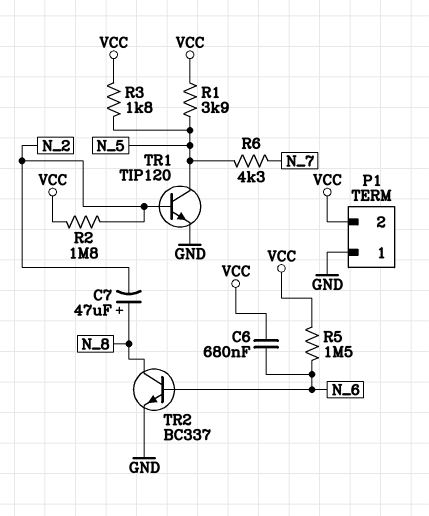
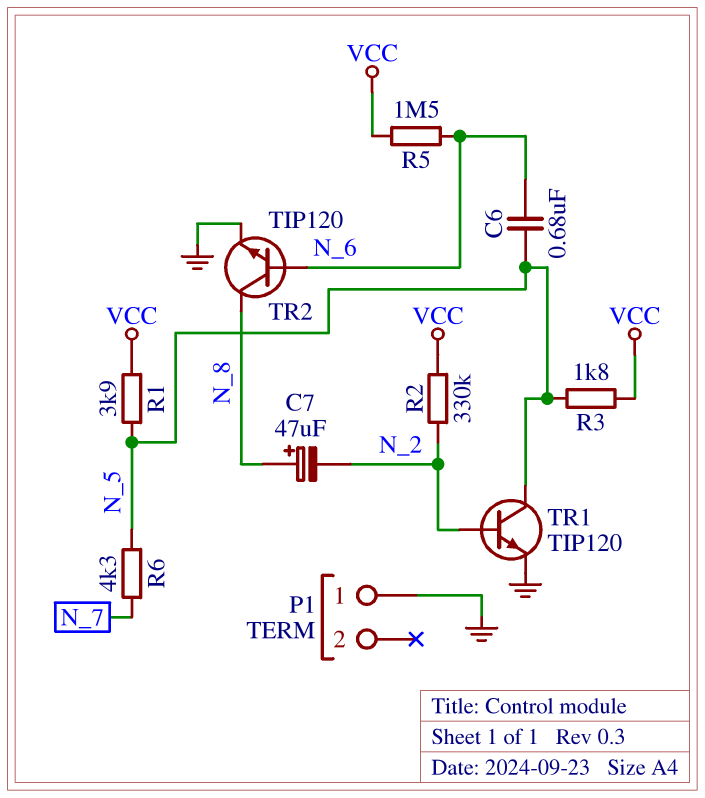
C6: 680nF (N_6, VCC) -> 680nF (N_5, N_6)
P1 pin 2: VCC -> none
R2: 1.8M (N_2, VCC) -> 330k (N_2, VCC)
TR2: NPN BC337 (B N_6, C N_8, E GND) -> NPN TIP120 (B N_6, C N_8, E GND)

